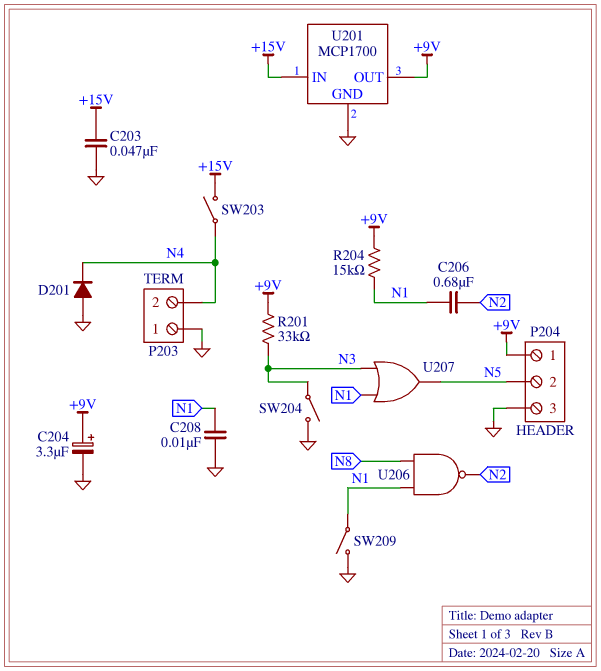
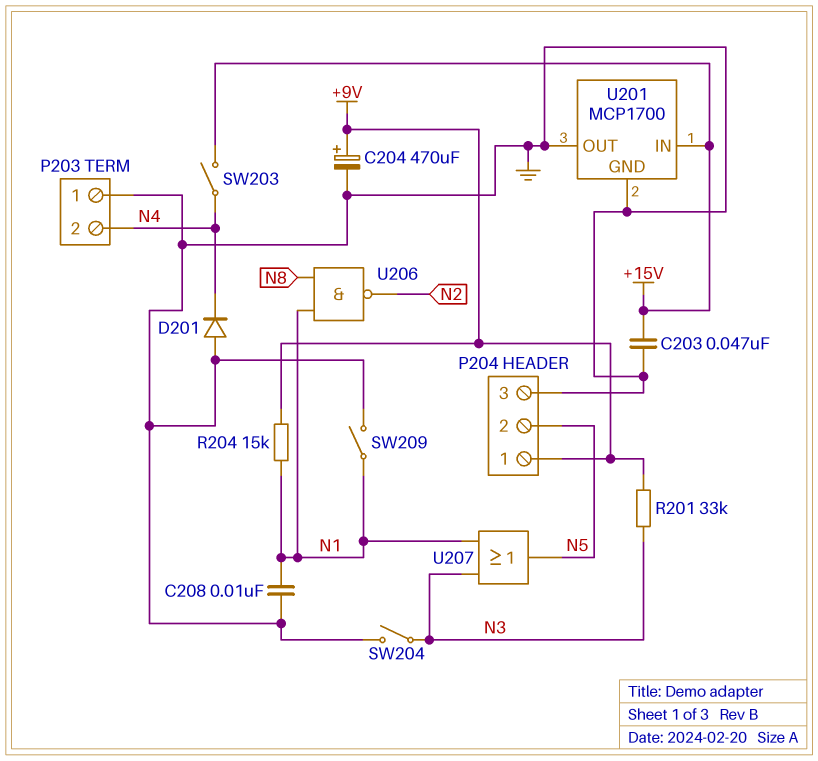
C204: 3.3uF (plus +9V, minus GND) -> 470uF (plus +9V, minus GND)
C206: 680nF (N1, N2) -> none
U201 pin OUT: +9V -> GND

